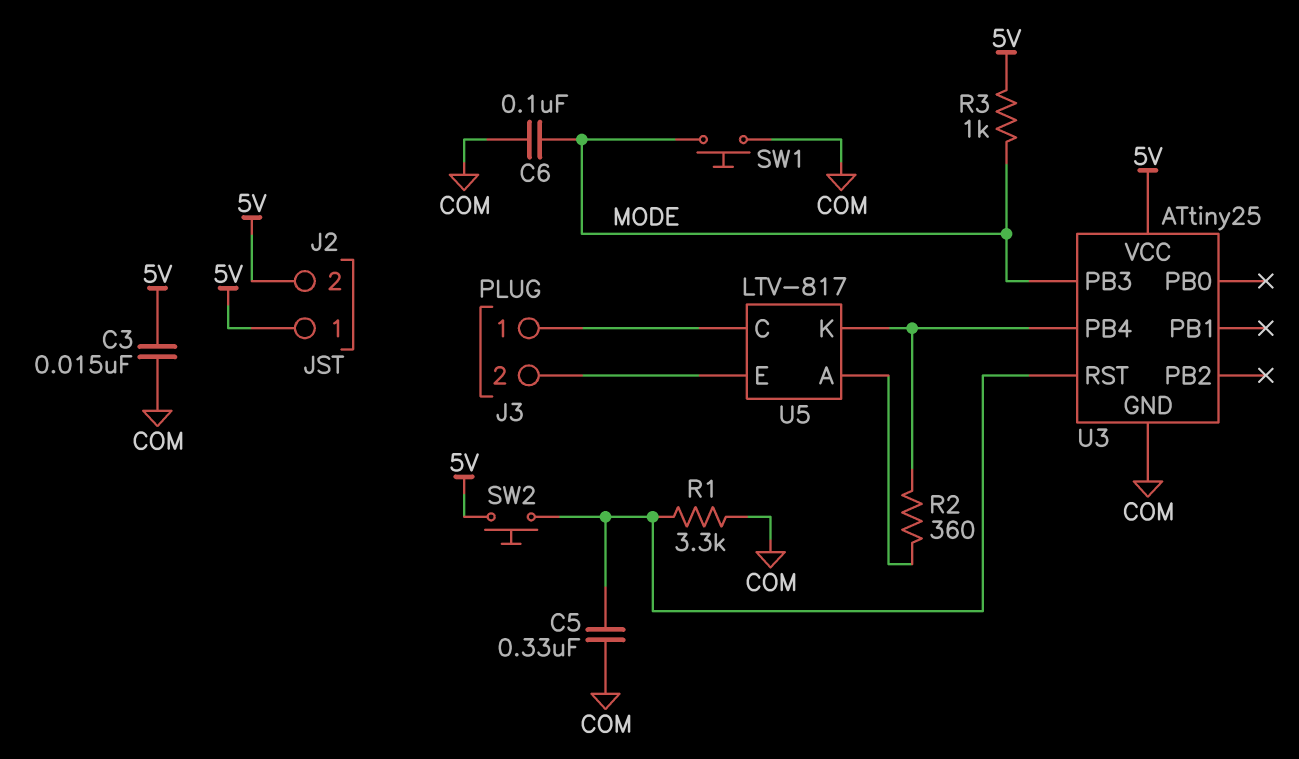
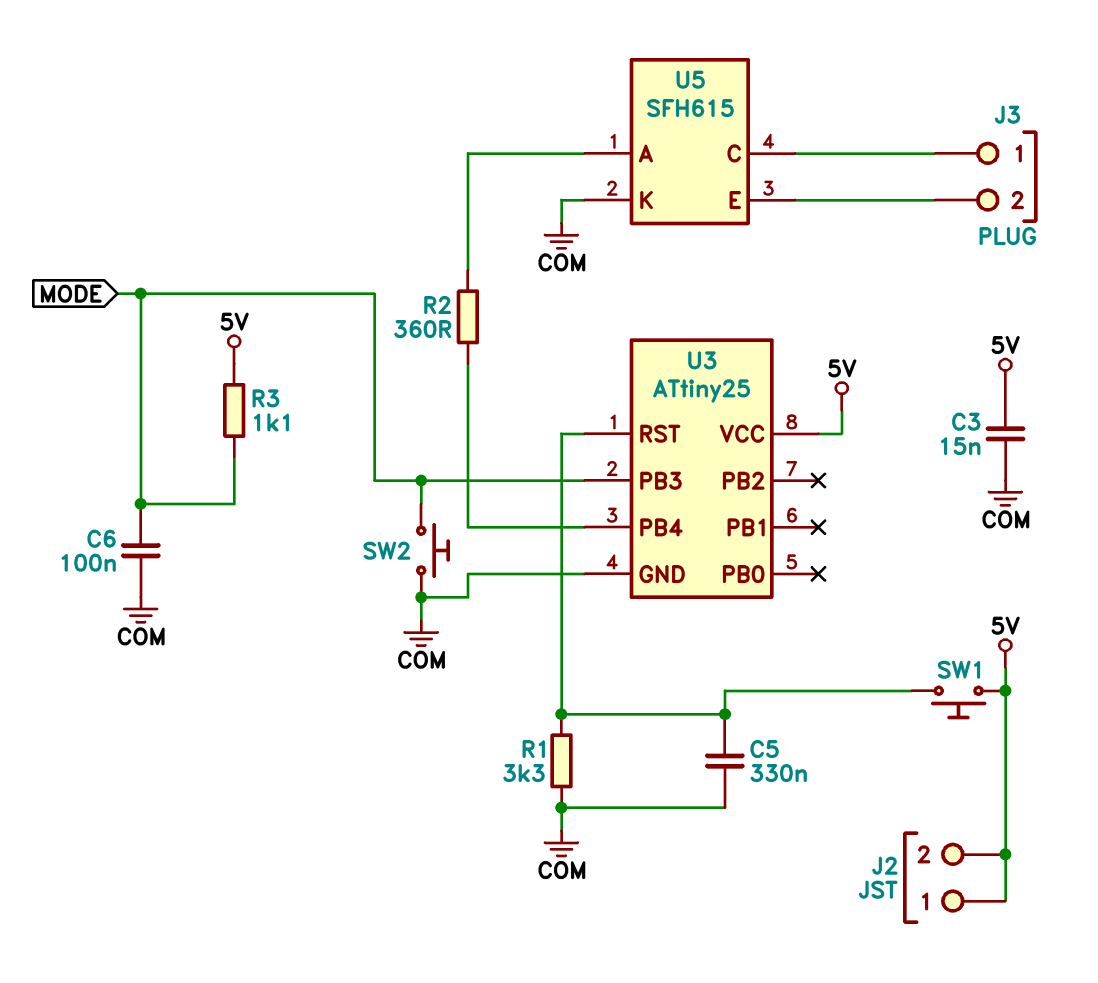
R3: 1k (5V, MODE) -> 1.1k (5V, MODE)
SW1: button (COM, MODE) -> button (5V, U3/RST)
SW2: button (5V, U3/RST) -> button (COM, MODE)
U5: LTV-817 -> SFH615
U5 pin K: U3/PB4 -> COM

